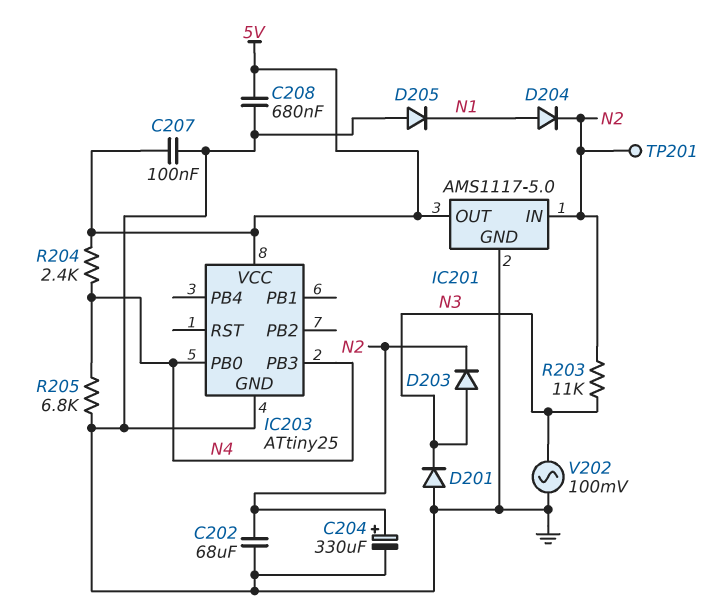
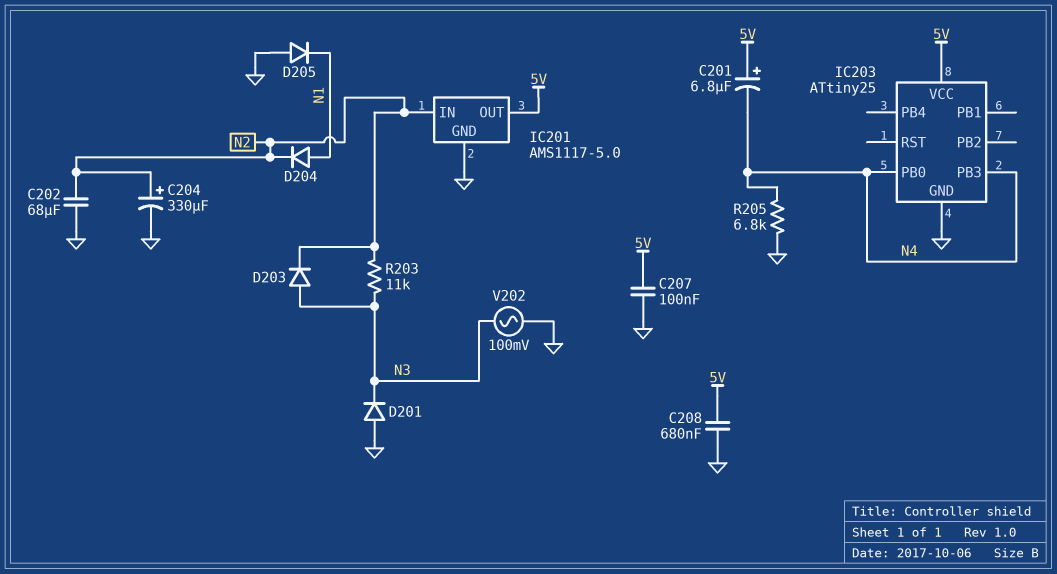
C201: none -> 6.8uF (plus 5V, minus N4)
R204: 2.4k (5V, N4) -> none
TP201: test point (N2) -> none

